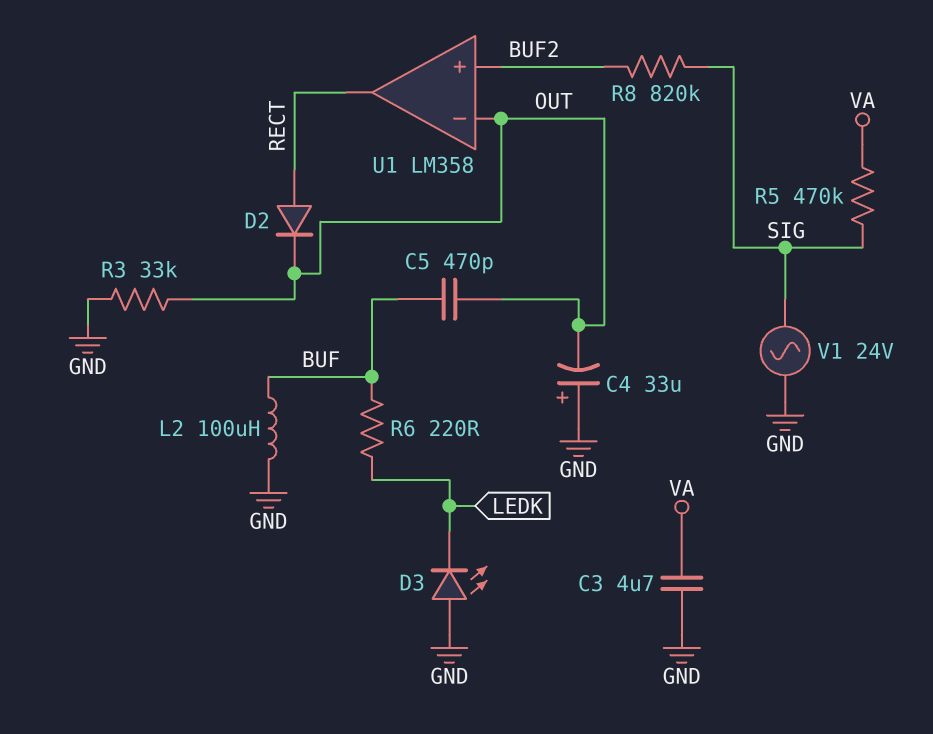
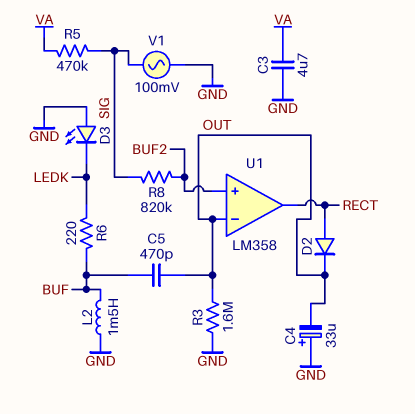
L2: 100uH (BUF, GND) -> 1.5mH (BUF, GND)
R3: 33k (GND, OUT) -> 1.6M (GND, OUT)
V1: AC 24V (GND, SIG) -> AC 100mV (GND, SIG)

